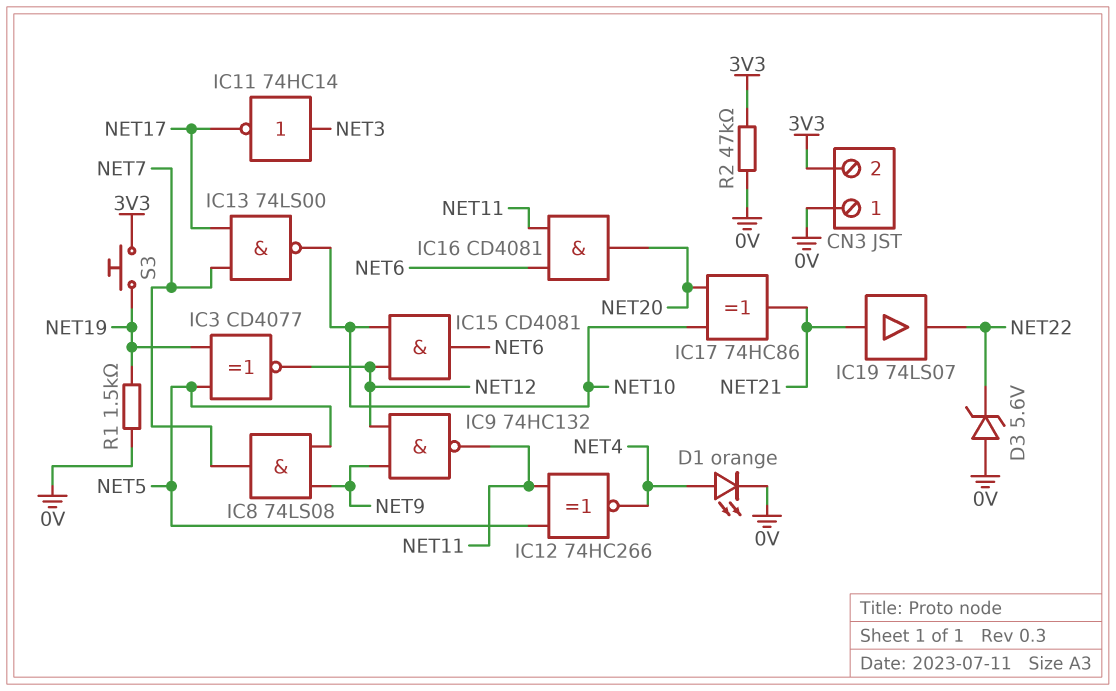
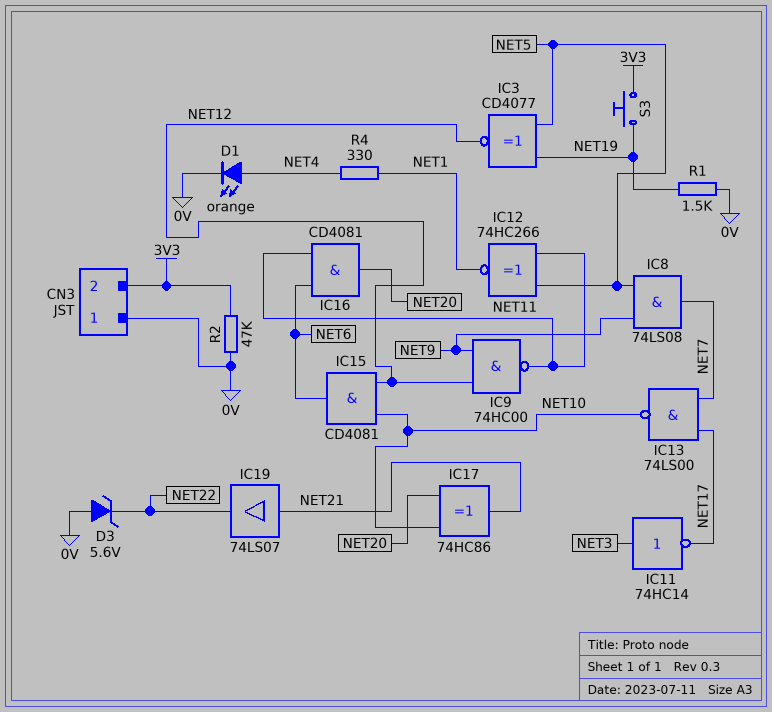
IC9: NAND 74HC132 (in NET9, in NET12, out NET11) -> NAND 74HC00 (in NET9, in NET12, out NET11)
IC12: XNOR 74HC266 (in NET5, in NET11, out NET4) -> XNOR 74HC266 (in NET5, in NET11, out NET1)
R4: none -> 330 (NET1, NET4)

